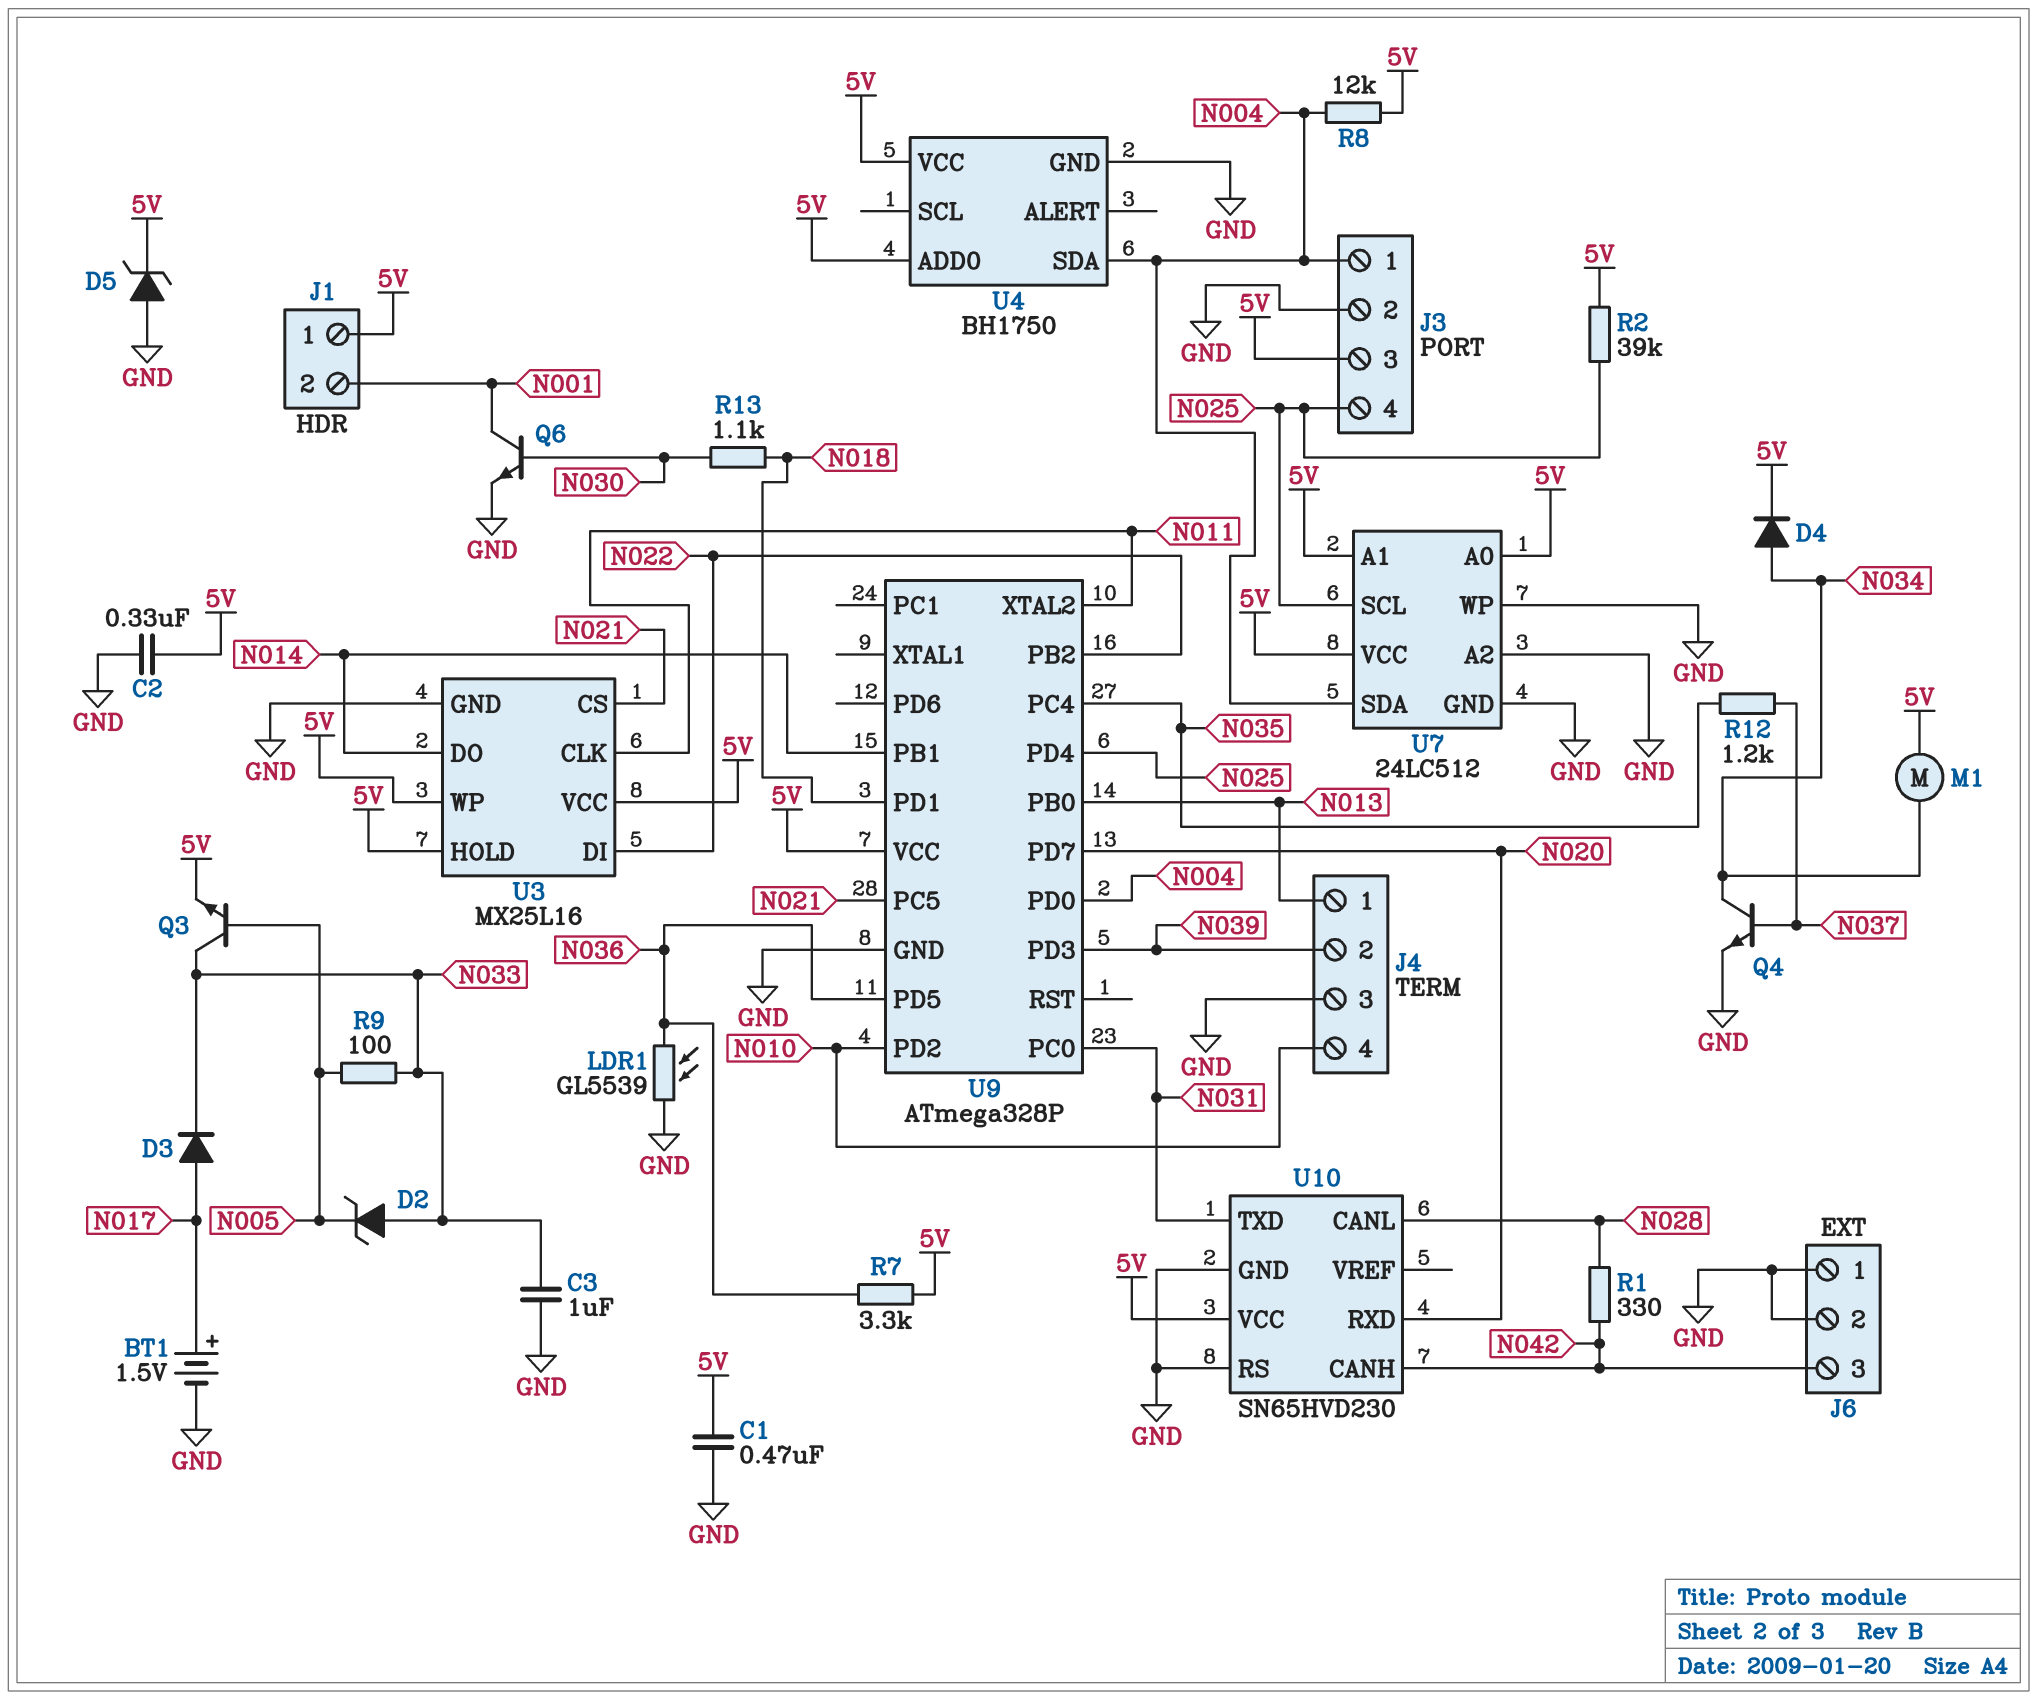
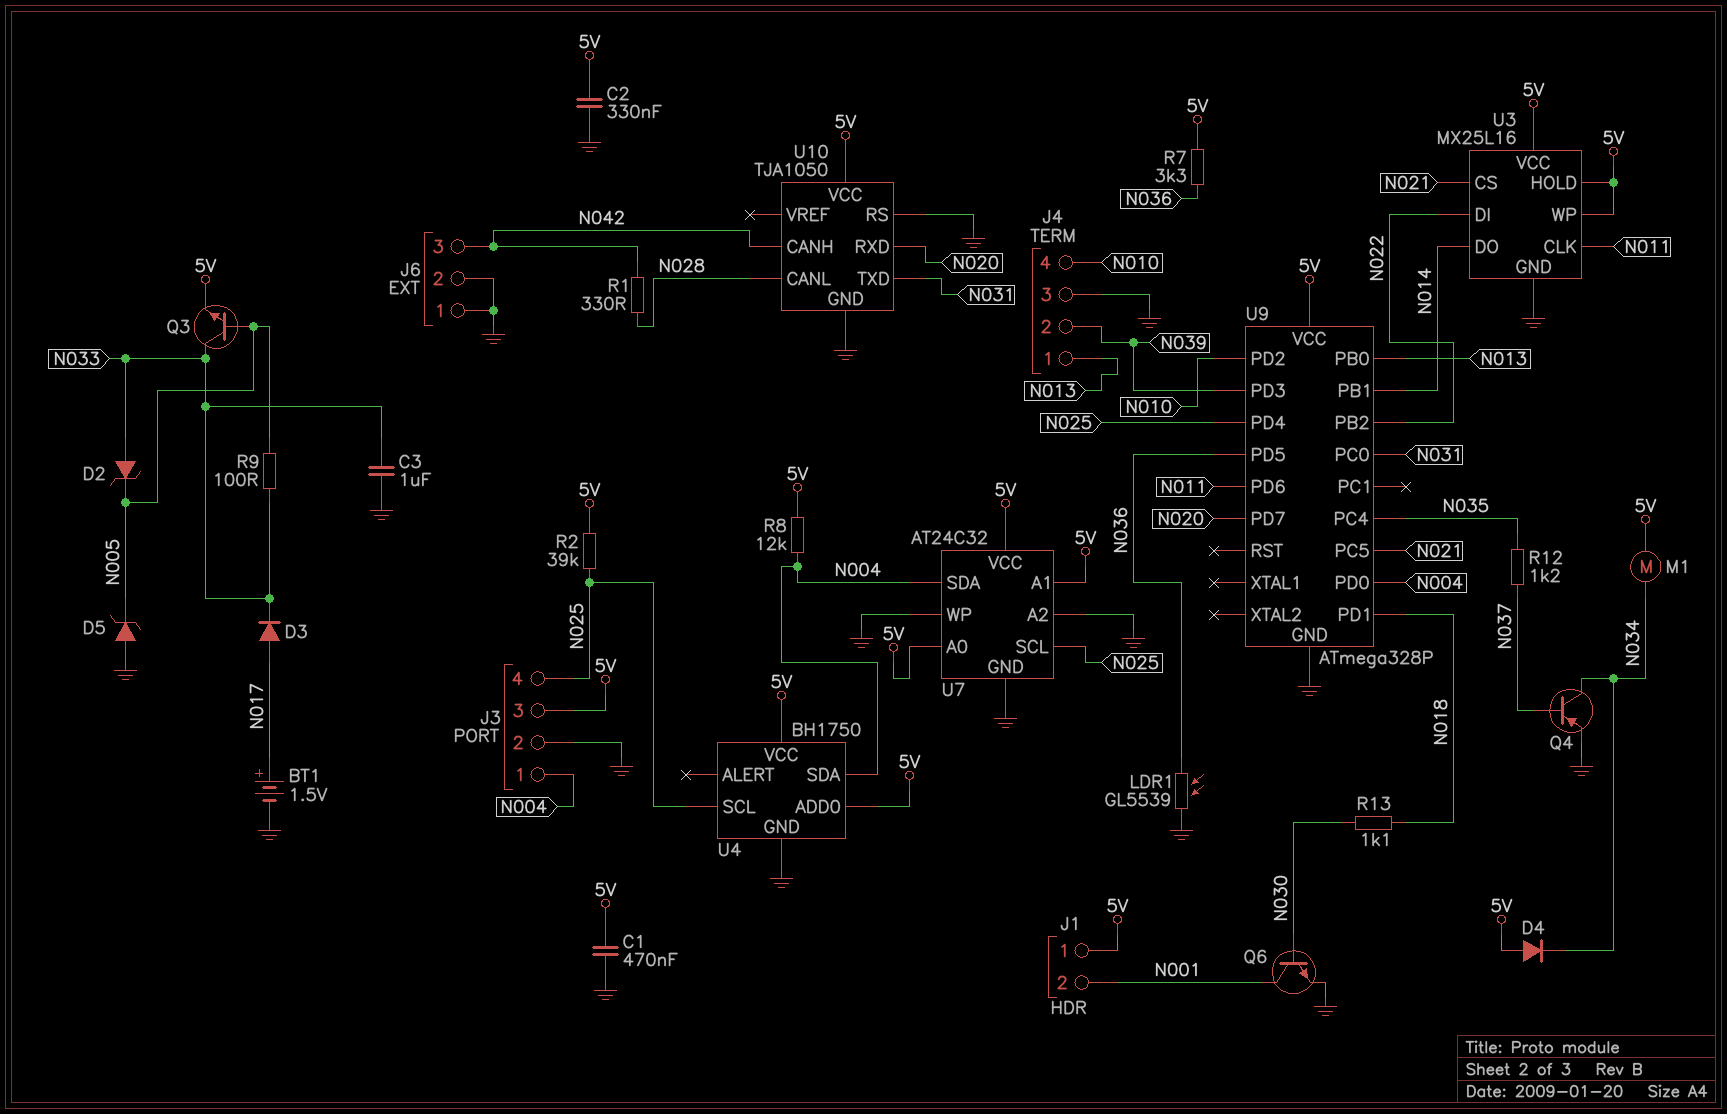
D4: diode (A N034, K 5V) -> diode (A 5V, K N034)
D5: zener (A GND, K 5V) -> zener (A GND, K N005)
Q4: NPN (B N037, C N034, E GND) -> PNP (B N037, C N034, E GND)
U4 pin SCL: none -> N025
U7: 24LC512 -> AT24C32
U9 pin PD6: none -> N011
U9 pin XTAL2: N011 -> none
U10: SN65HVD230 -> TJA1050

